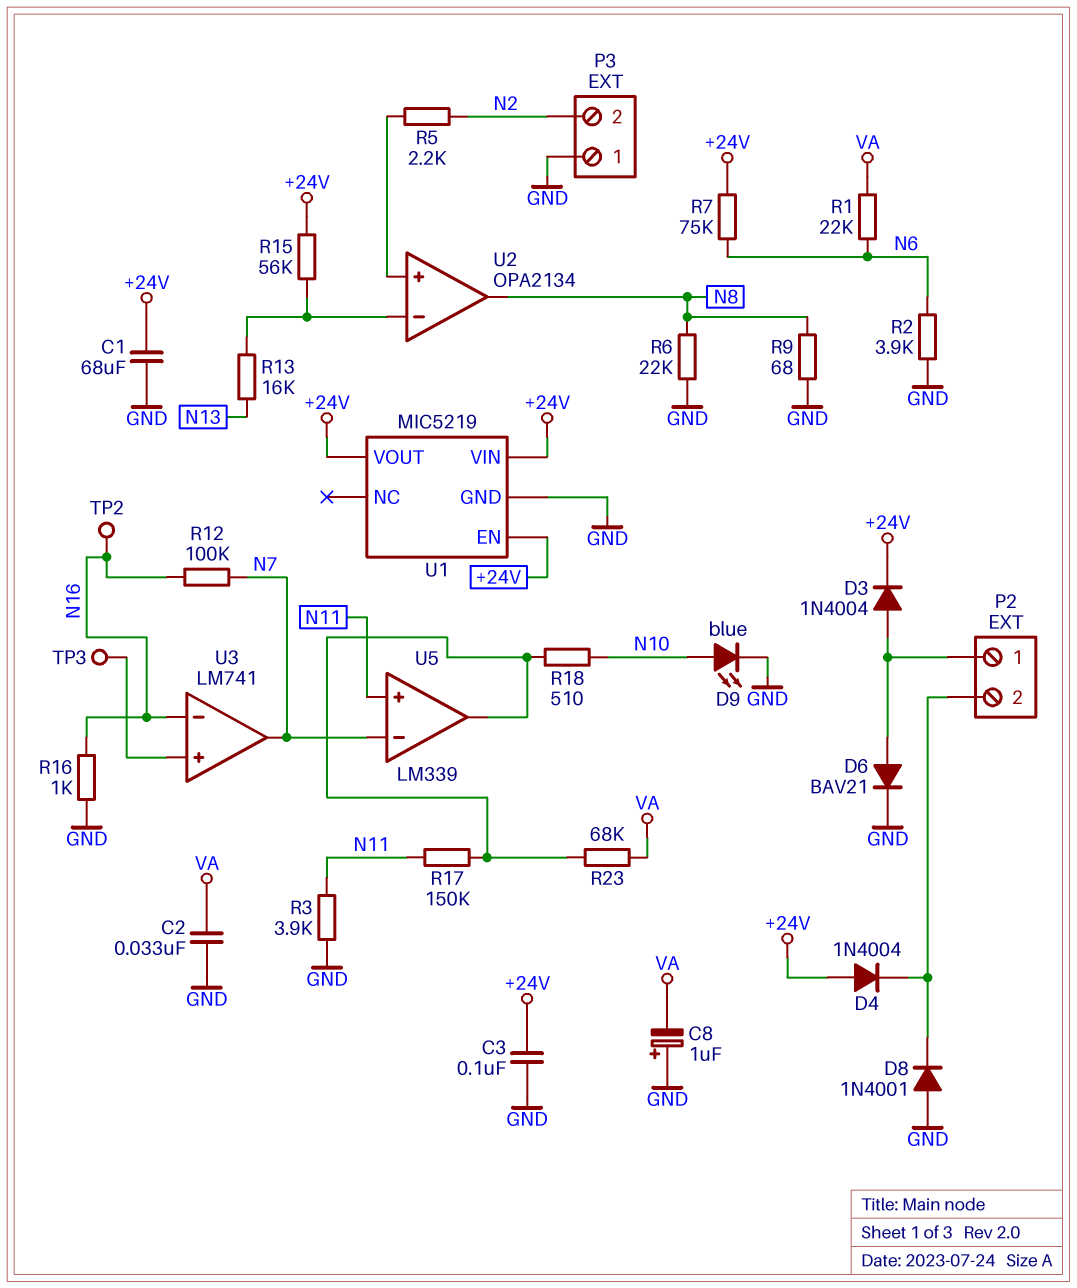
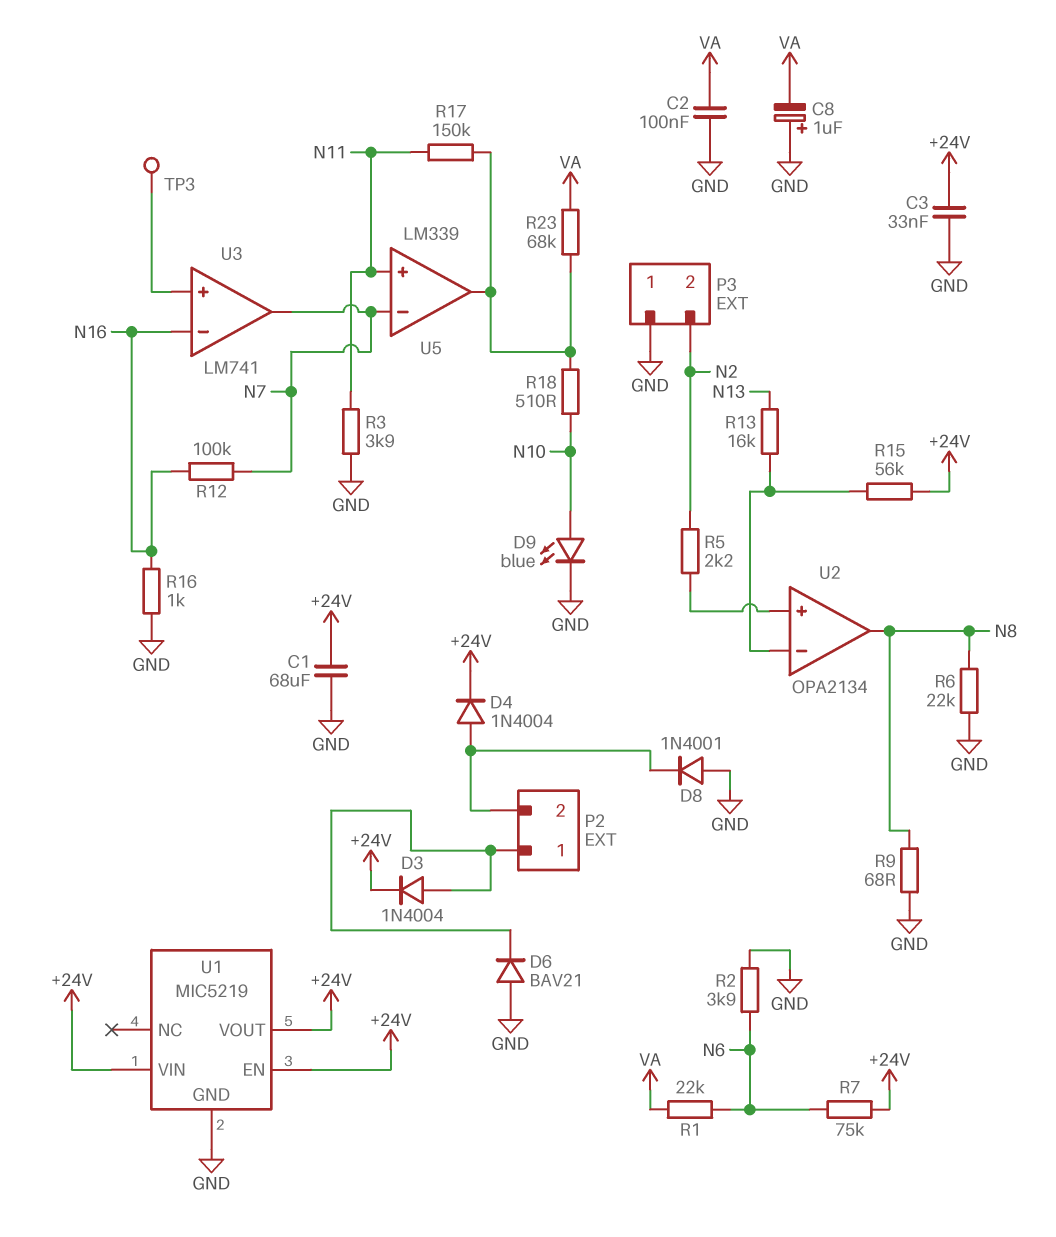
C2: 33nF (GND, VA) -> 100nF (GND, VA)
C3: 100nF (+24V, GND) -> 33nF (+24V, GND)
D4: diode 1N4004 (A +24V, K P2/2) -> diode 1N4004 (A P2/2, K +24V)
D6: diode BAV21 (A P2/1, K GND) -> diode BAV21 (A GND, K P2/1)
TP2: test point (N16) -> none

